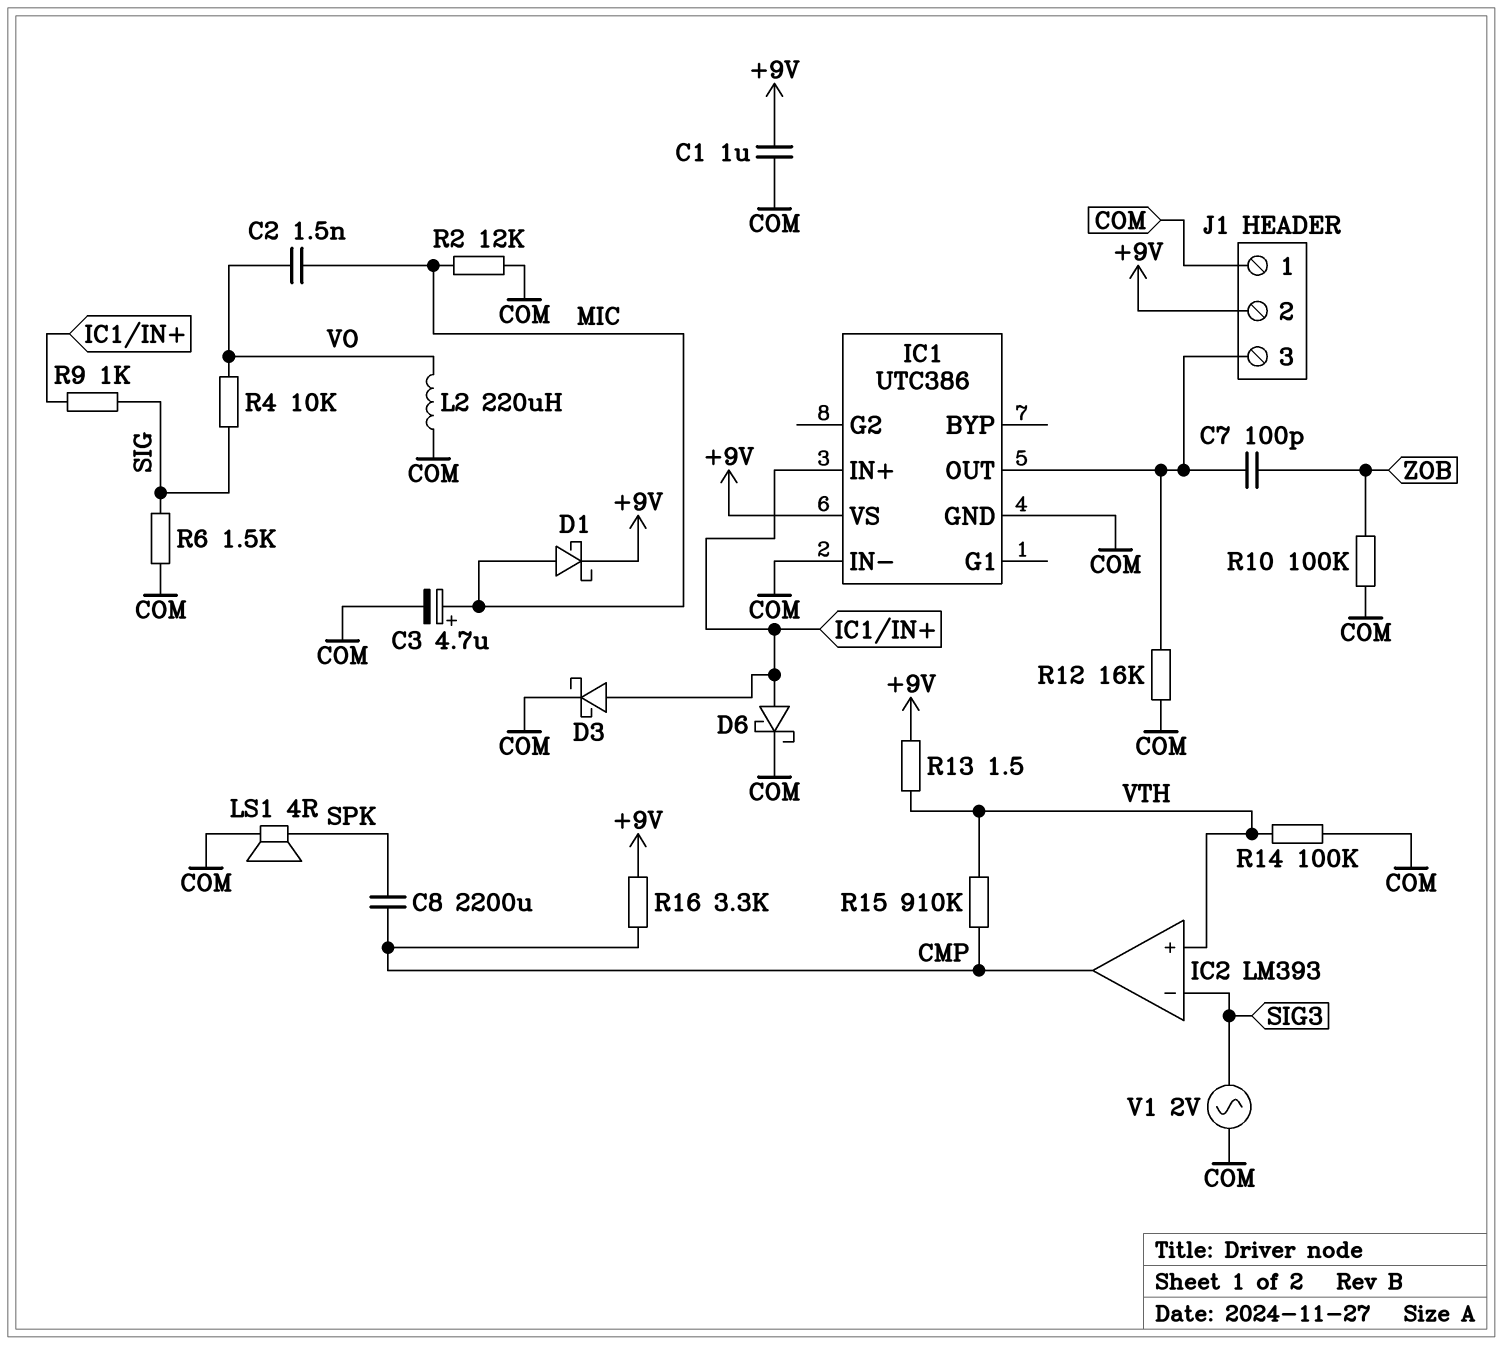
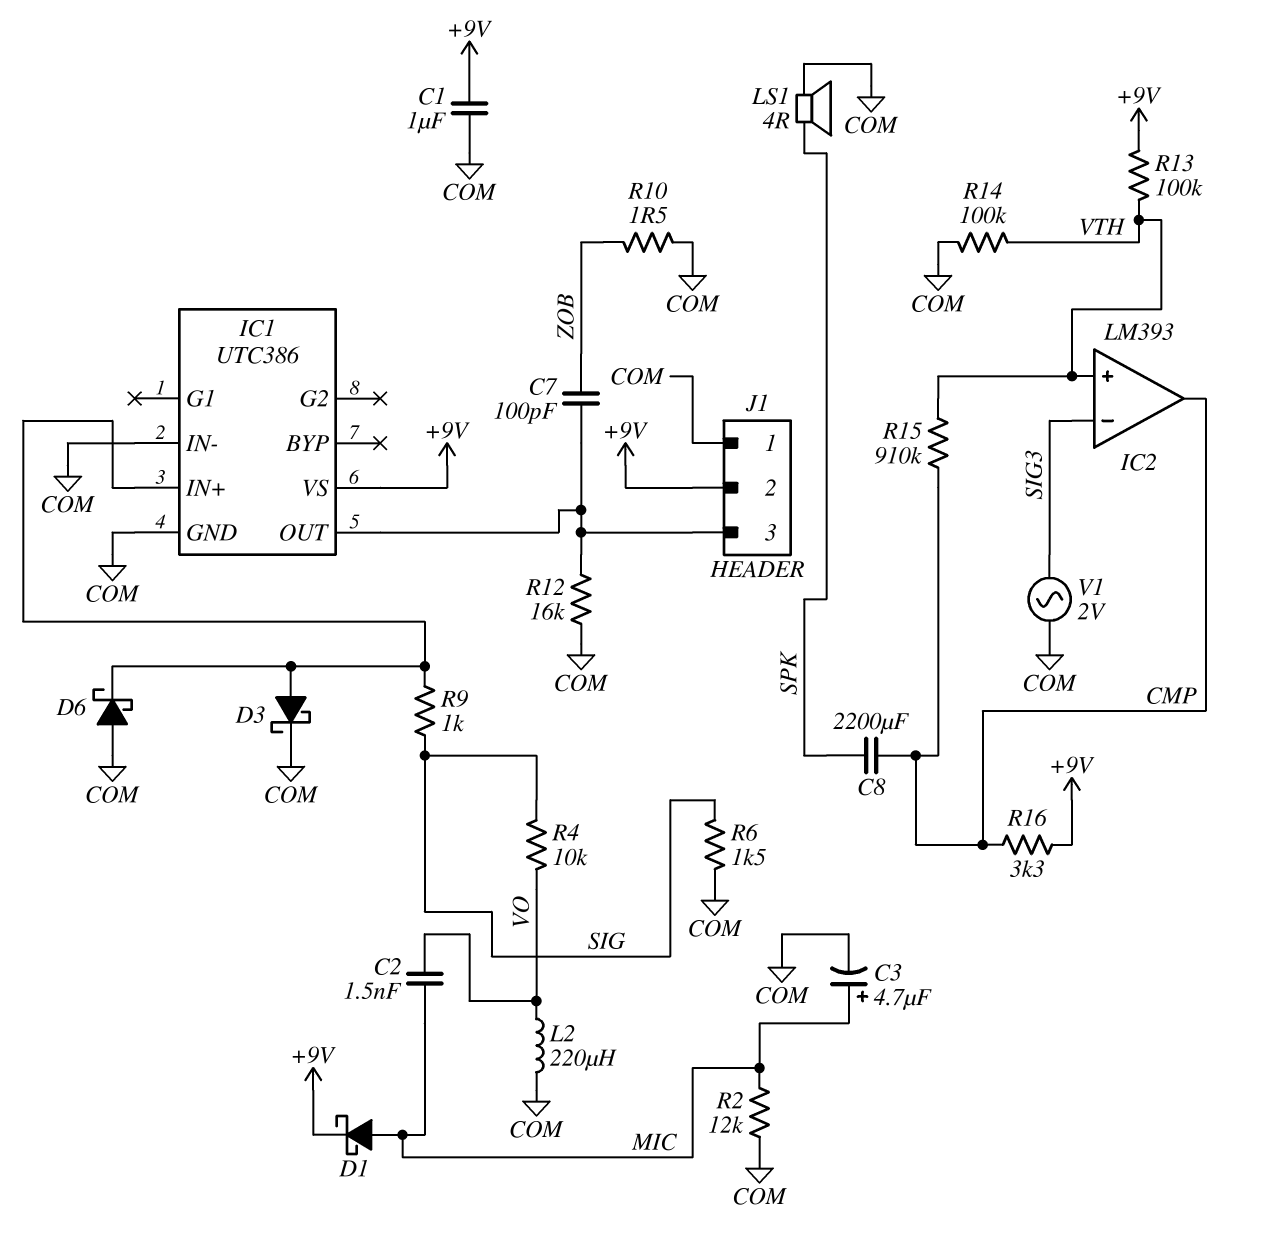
D6: schottky (A IC1/IN+, K COM) -> schottky (A COM, K IC1/IN+)
R10: 100k (COM, ZOB) -> 1.5 (COM, ZOB)
R13: 1.5 (+9V, VTH) -> 100k (+9V, VTH)

